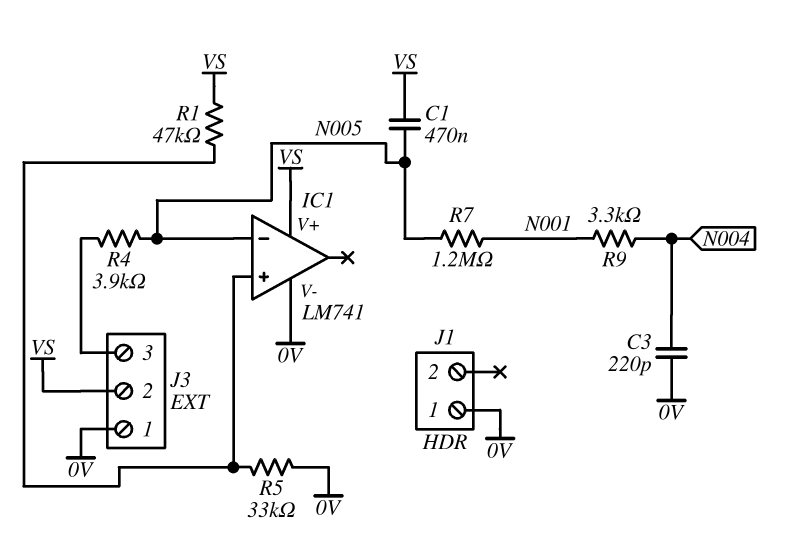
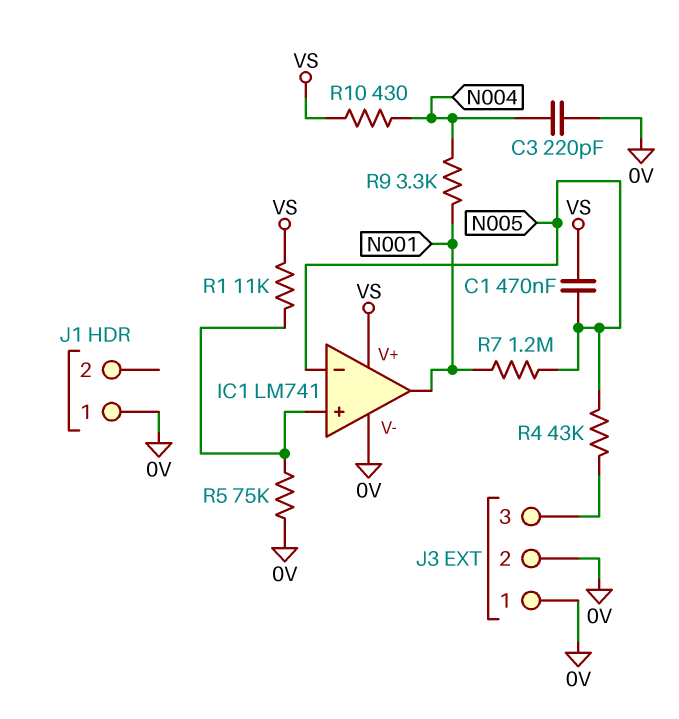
IC1 pin out: none -> N001
J3 pin 2: VS -> 0V
R1: 47k (IC1/in+, VS) -> 11k (IC1/in+, VS)
R4: 3.9k (J3/3, N005) -> 43k (J3/3, N005)
R5: 33k (0V, IC1/in+) -> 75k (0V, IC1/in+)
R10: none -> 430 (N004, VS)

